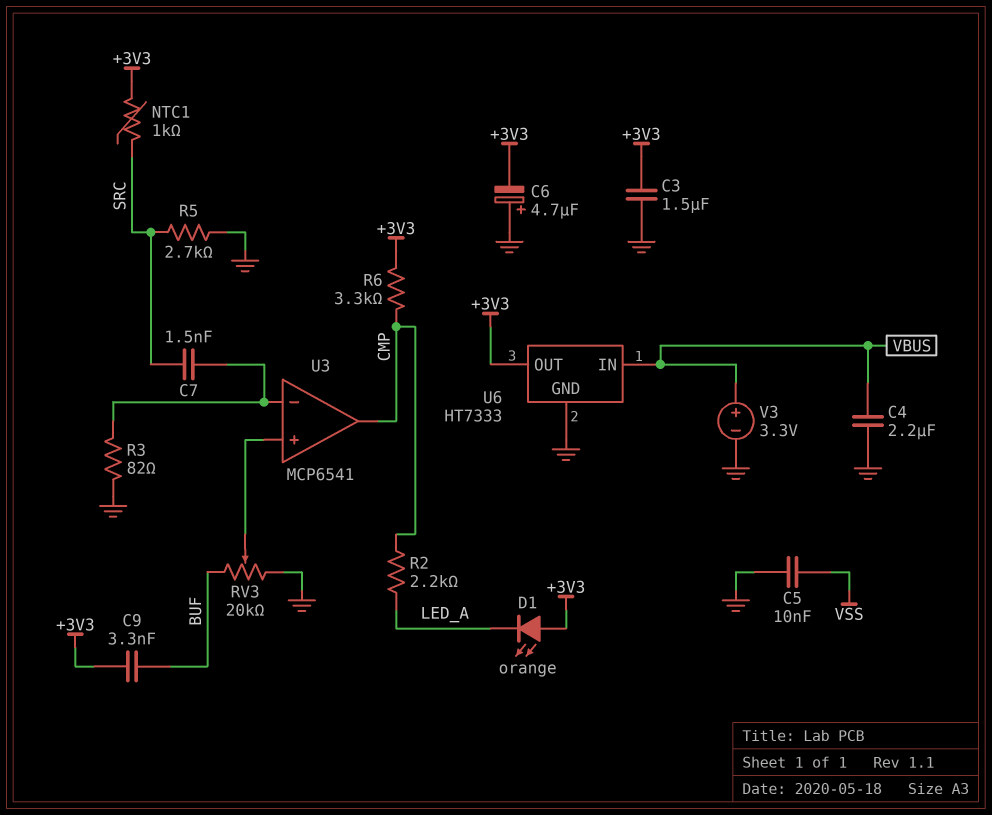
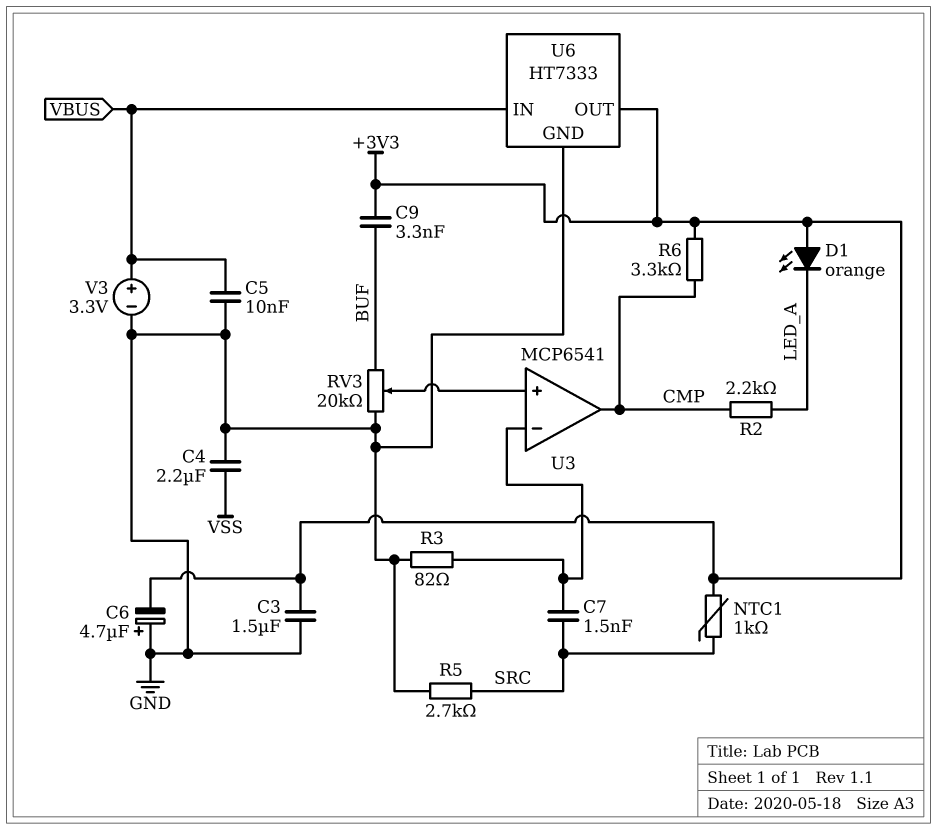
C4: 2.2uF (GND, VBUS) -> 2.2uF (GND, VSS)
C5: 10nF (GND, VSS) -> 10nF (GND, VBUS)

